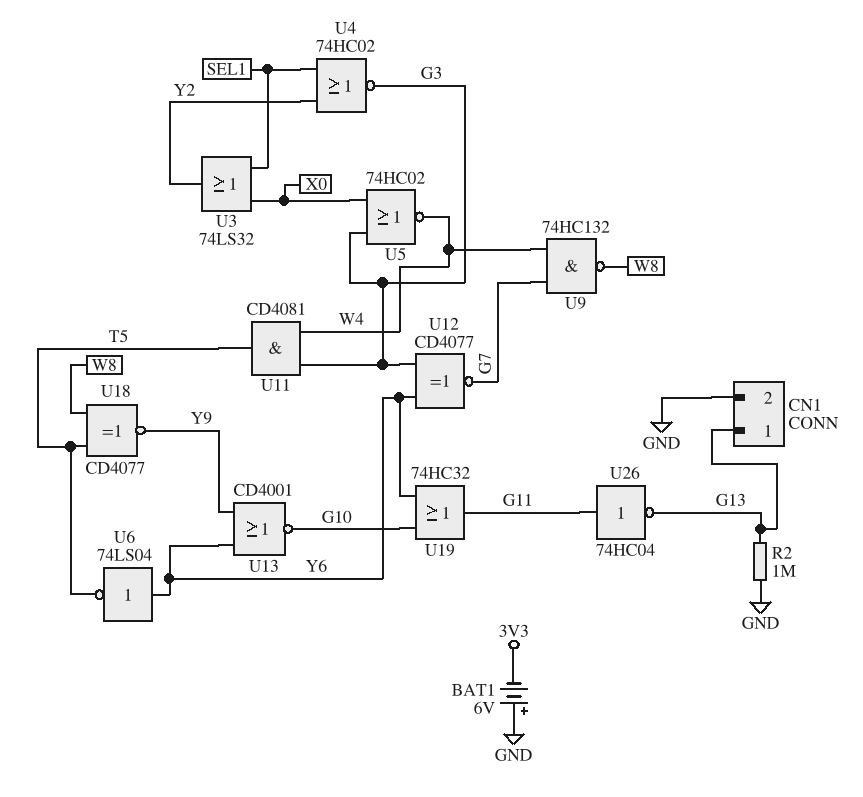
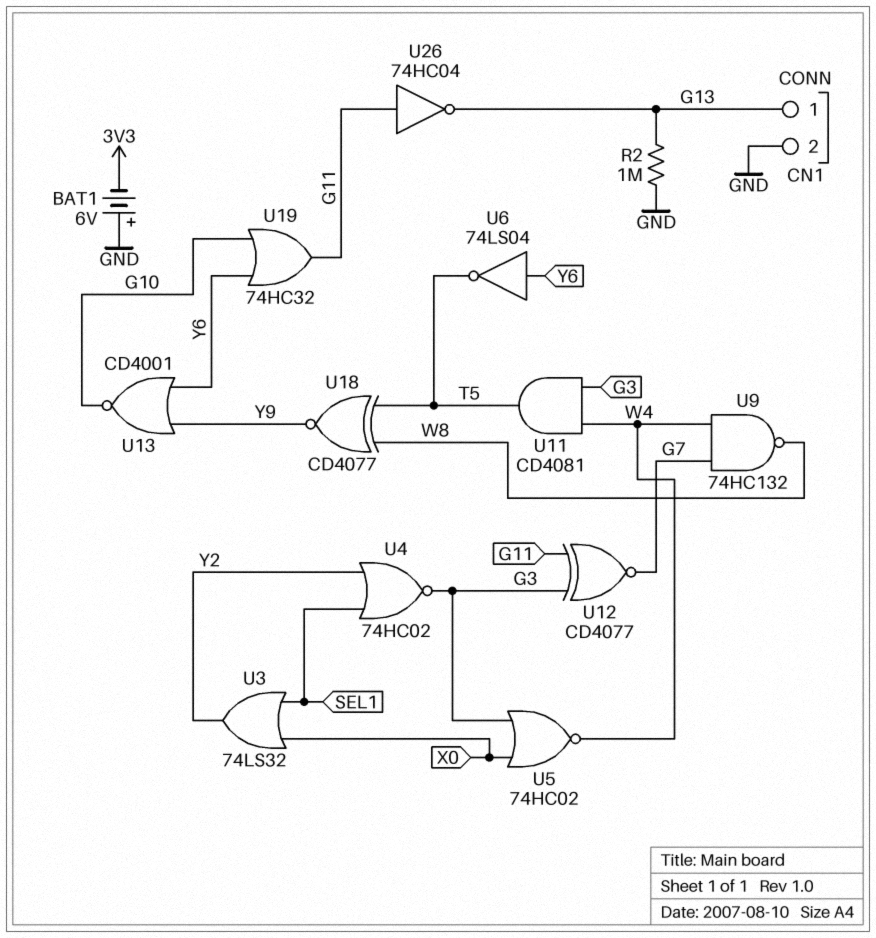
U12: XNOR CD4077 (in G3, in Y6, out G7) -> XNOR CD4077 (in G3, in G11, out G7)

